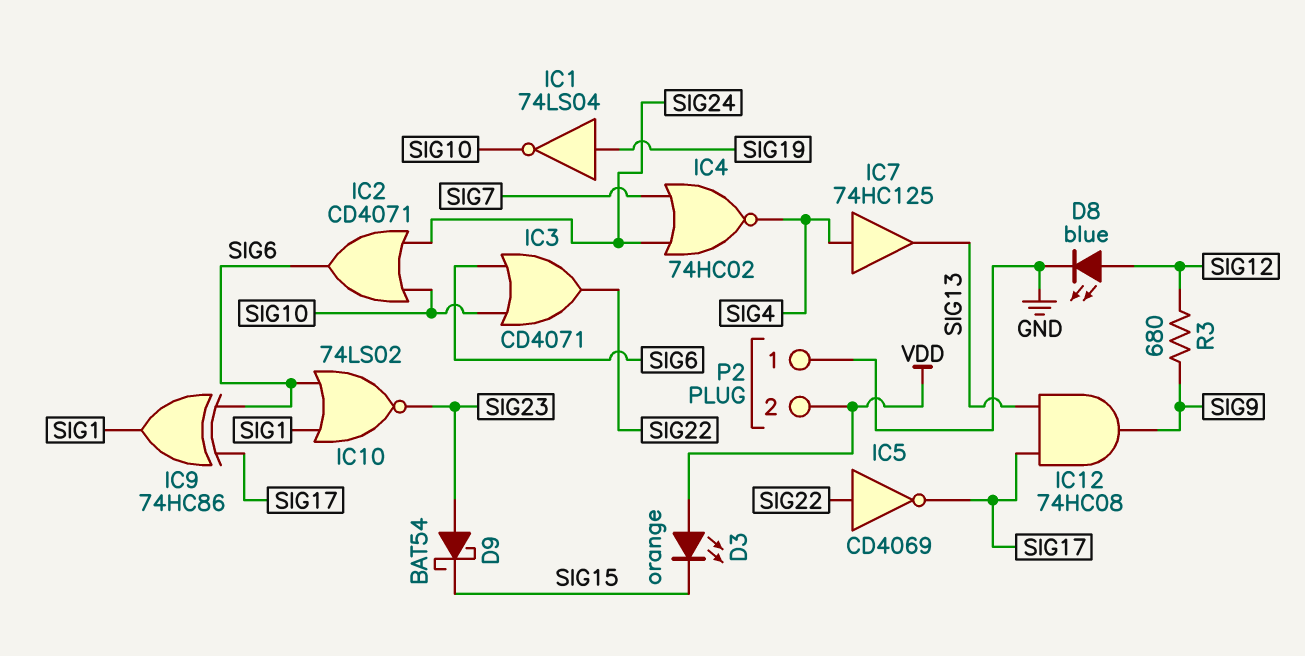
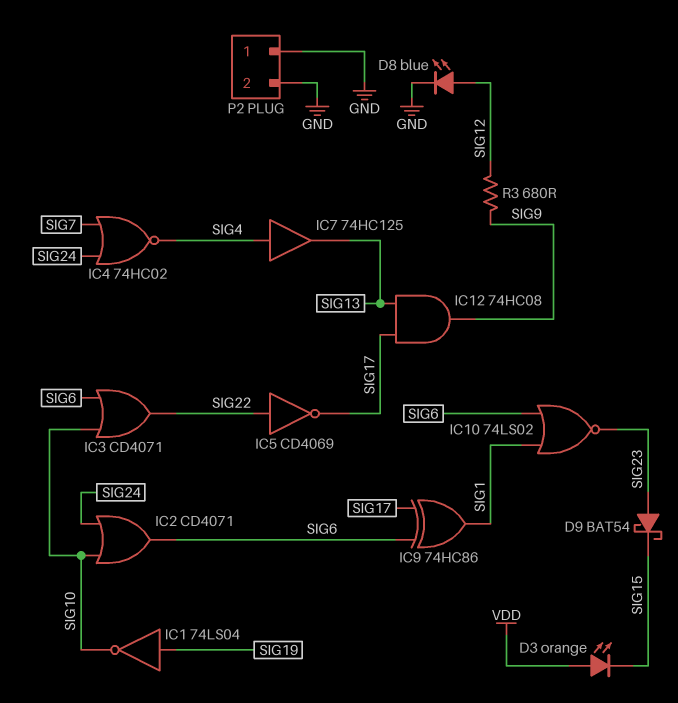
P2 pin 2: VDD -> GND

